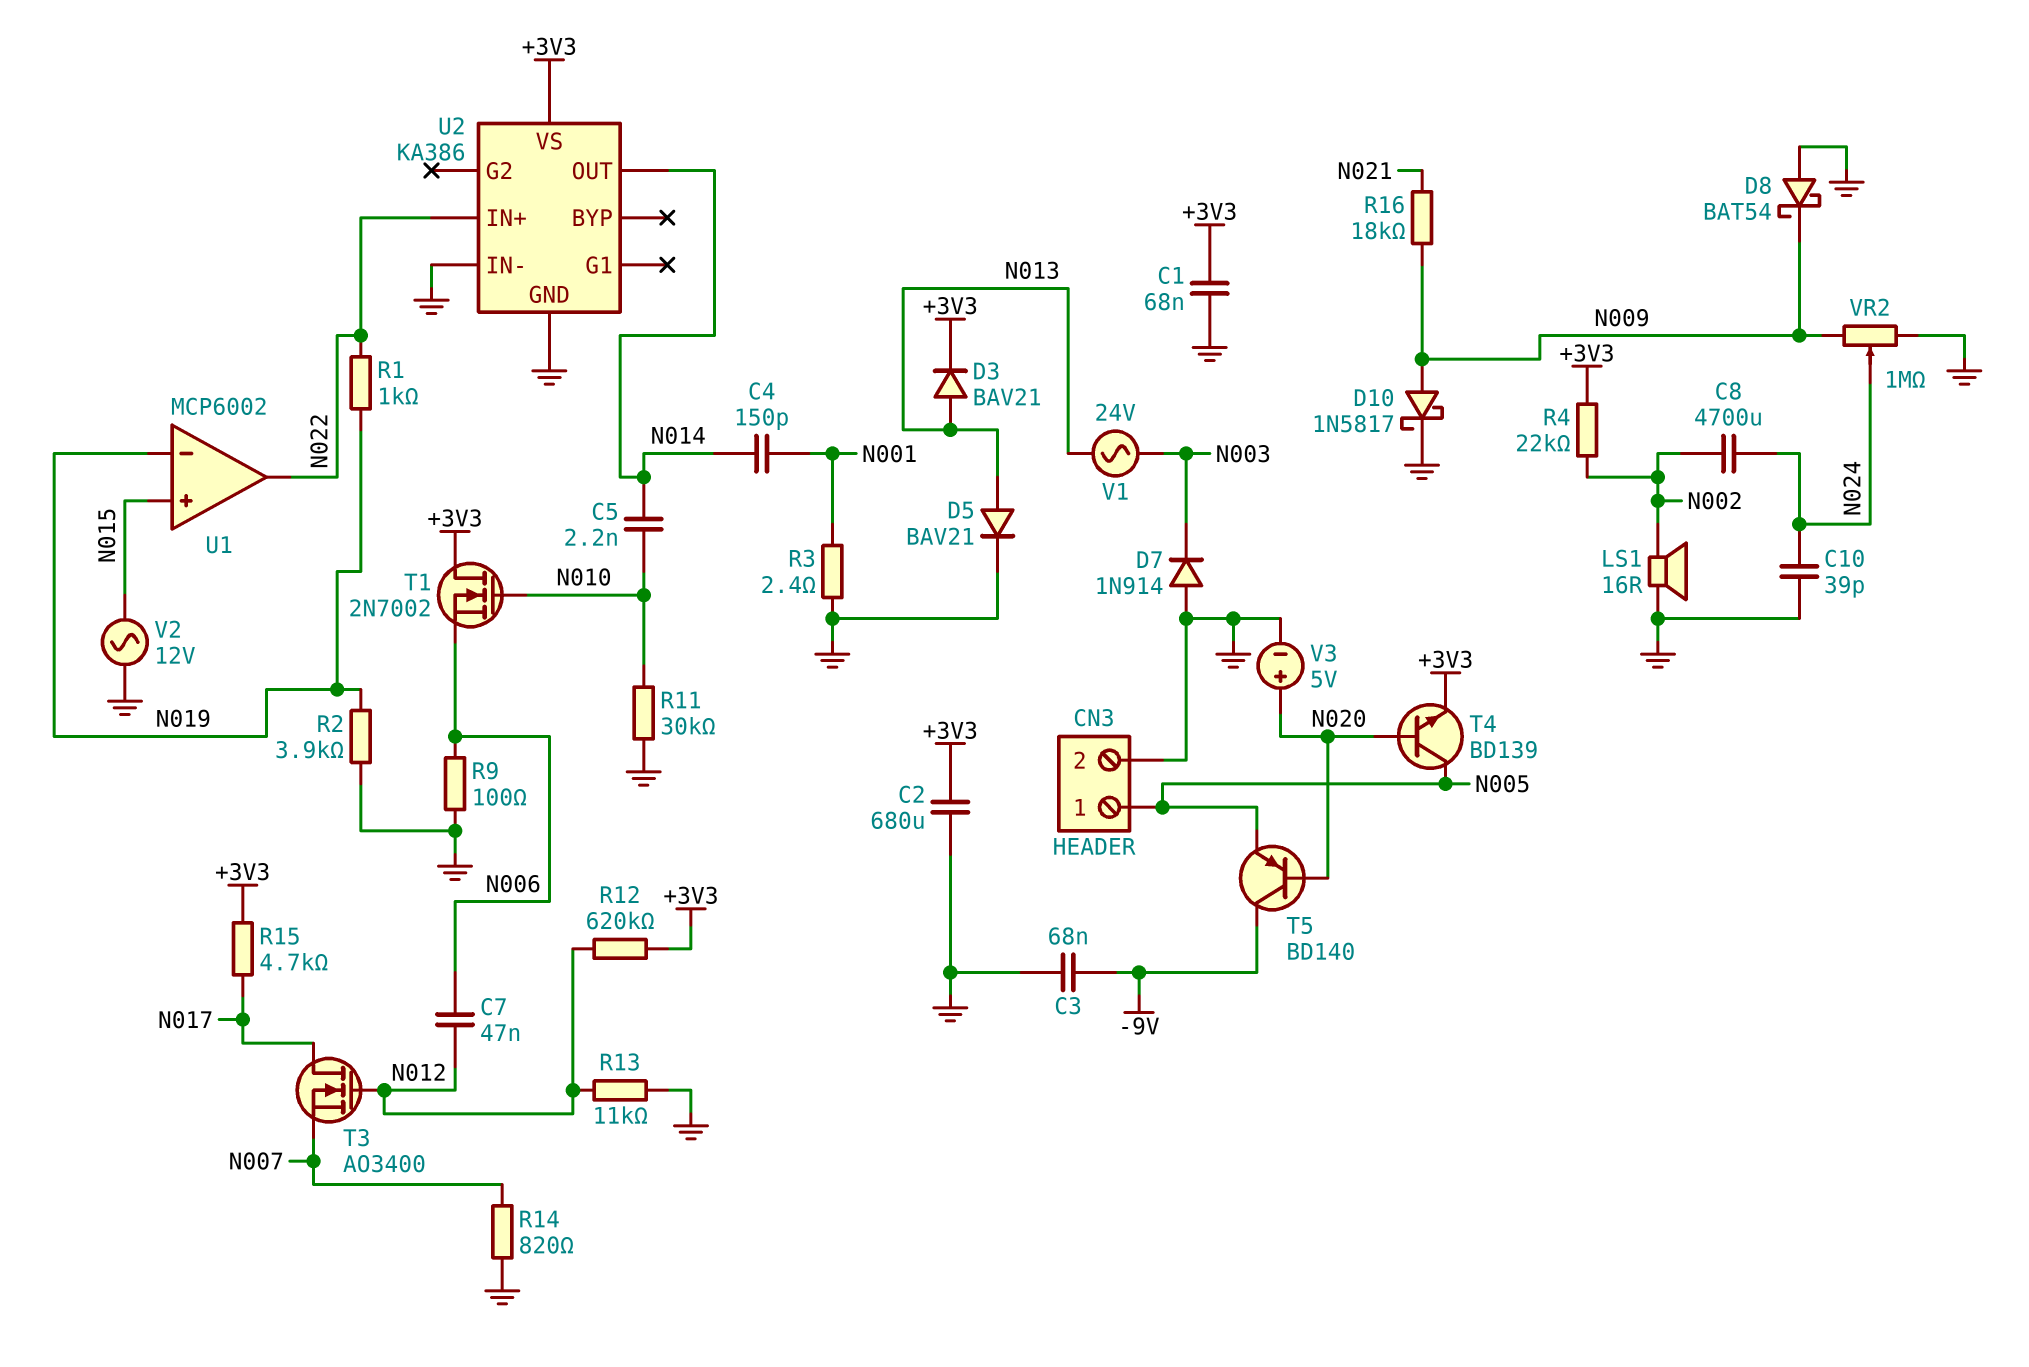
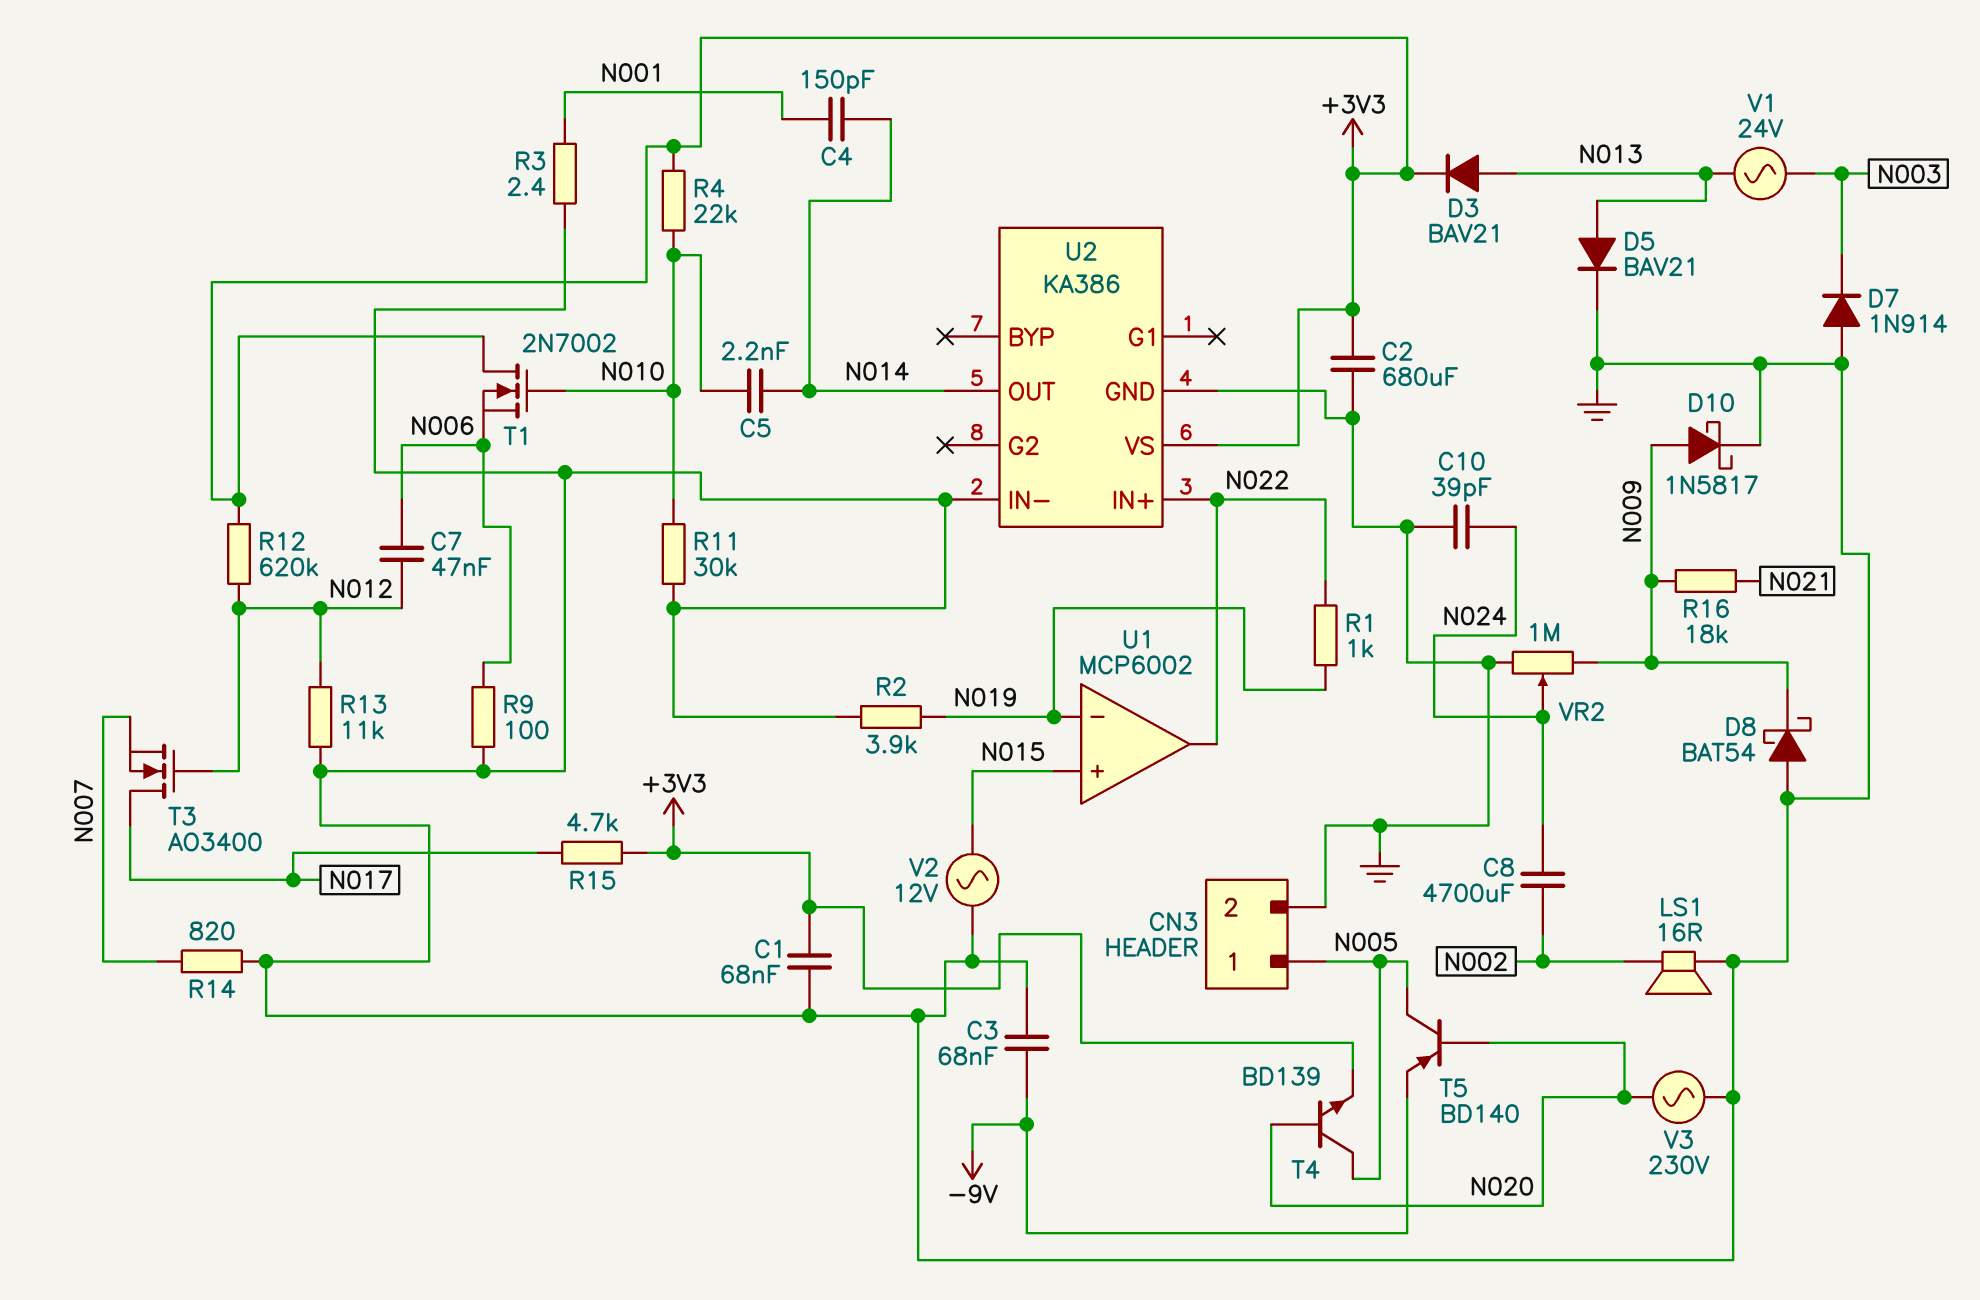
R4: 22k (+3V3, N002) -> 22k (+3V3, N010)
T5: PNP BD140 (B N020, C -9V, E N005) -> PNP BD140 (B N020, C N005, E -9V)
V3: 5V (plus N020, minus GND) -> AC 230V (GND, N020)

